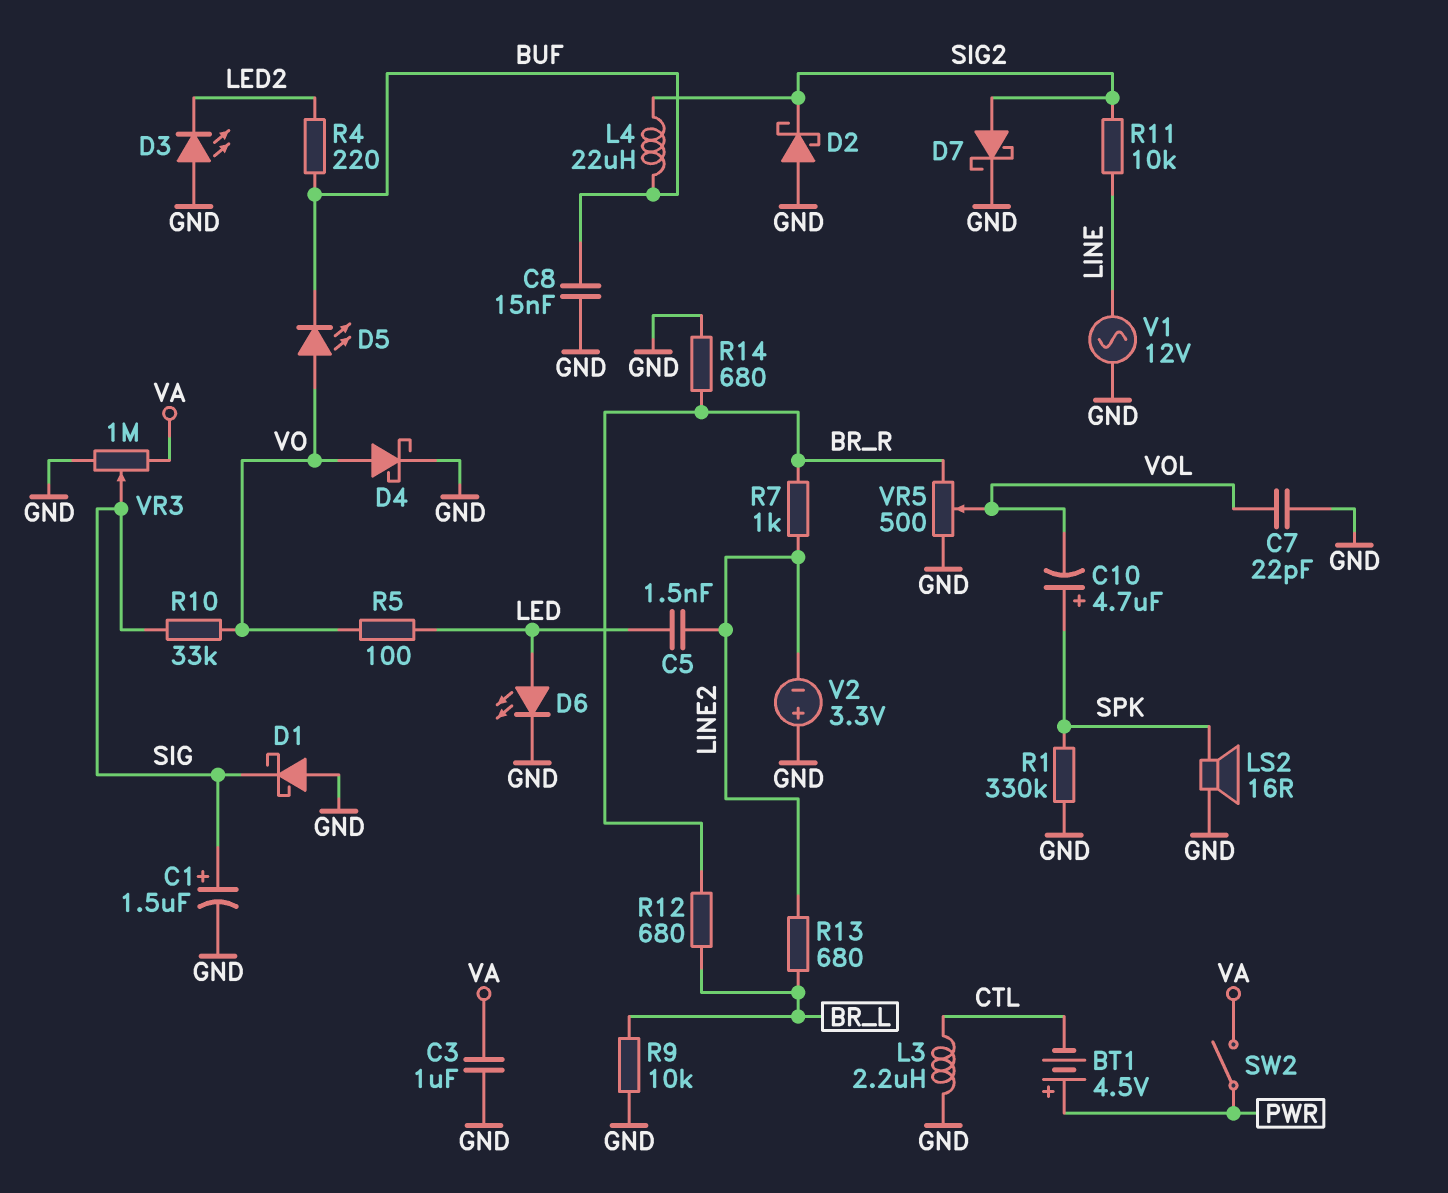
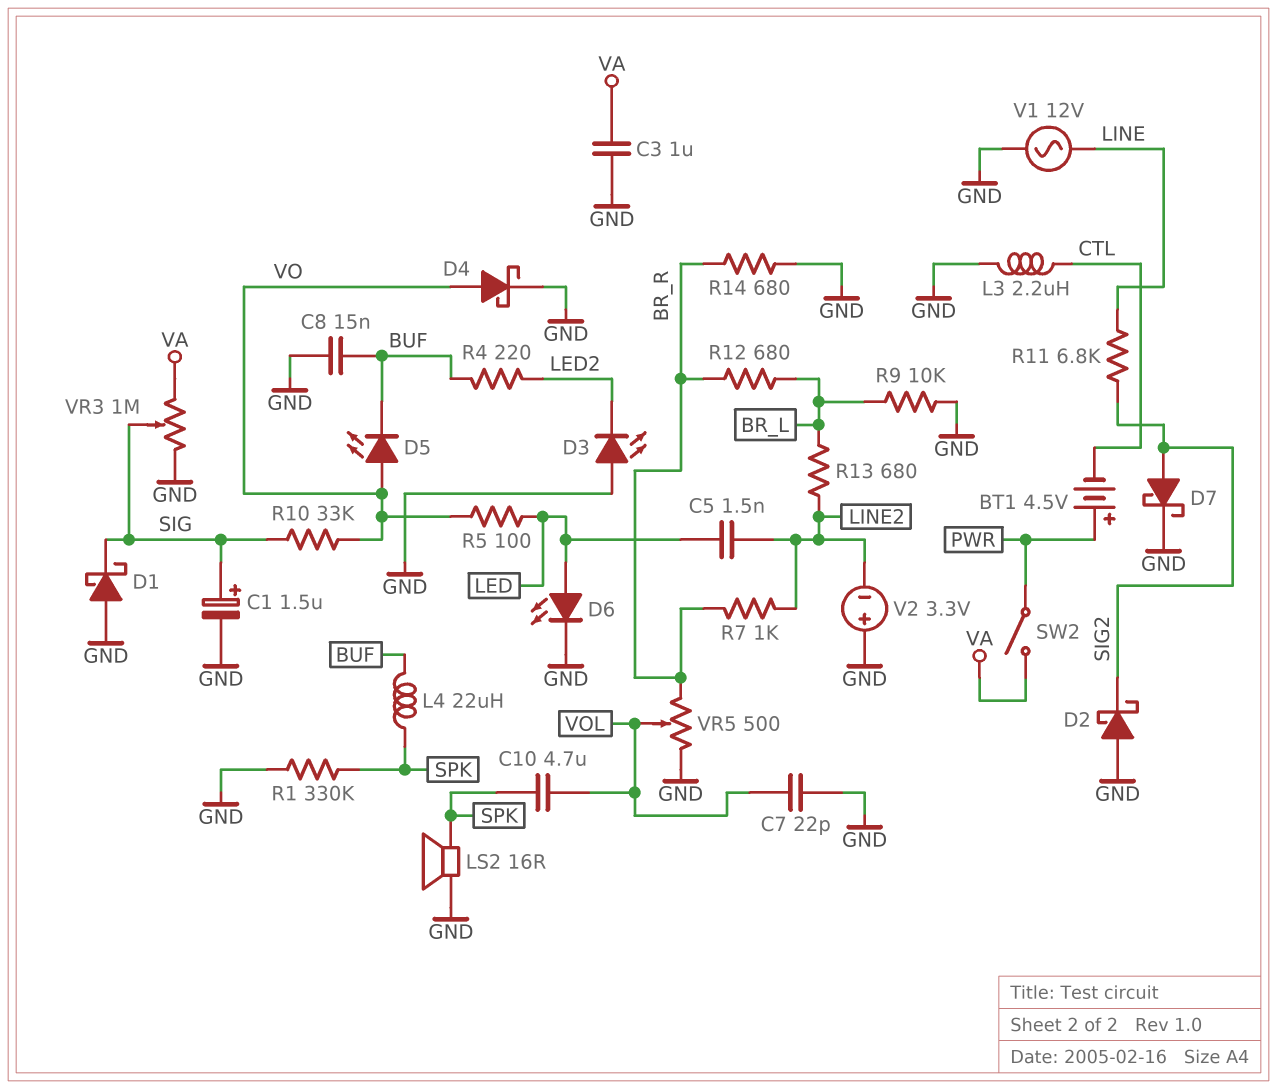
C10: 4.7uF (plus SPK, minus VOL) -> 4.7uF (SPK, VOL)
L4: 22uH (BUF, SIG2) -> 22uH (BUF, SPK)
R11: 10k (LINE, SIG2) -> 6.8k (LINE, SIG2)

